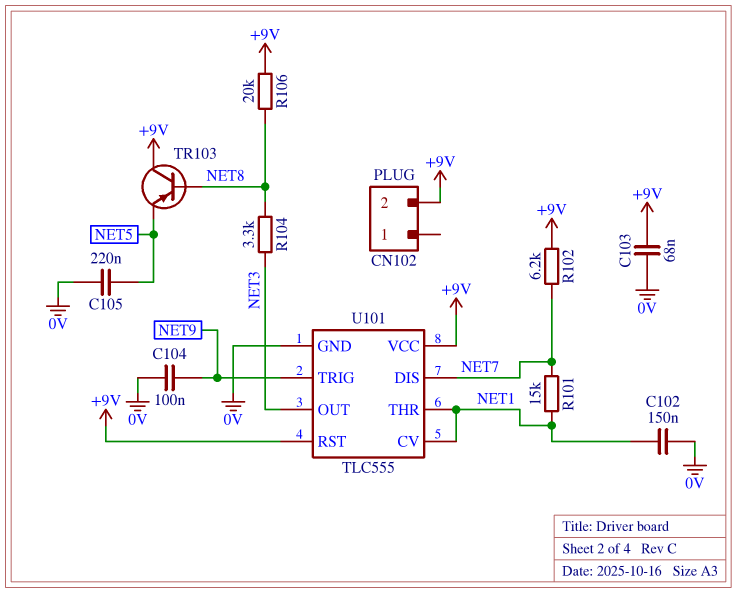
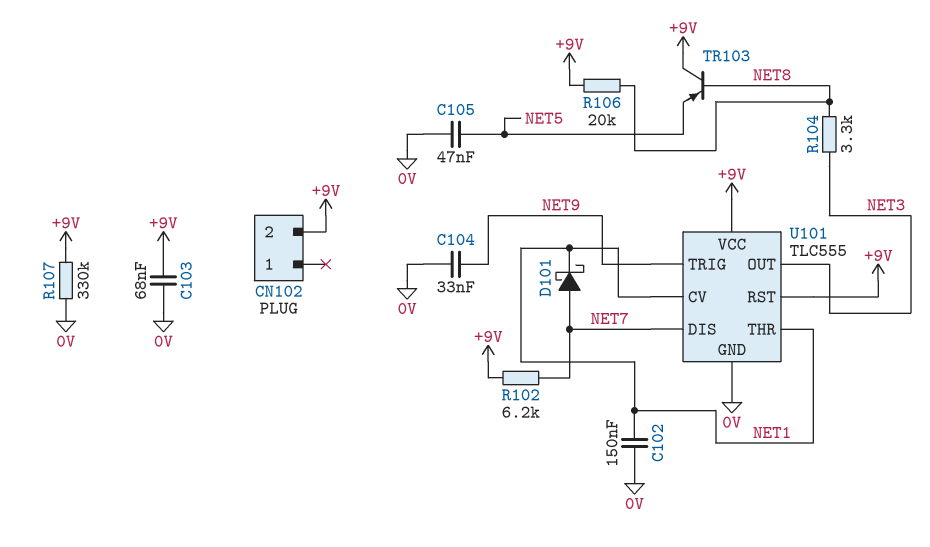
C104: 100nF (0V, NET9) -> 33nF (0V, NET9)
C105: 220nF (0V, NET5) -> 47nF (0V, NET5)
D101: none -> schottky (A NET7, K NET1)
R101: 15k (NET1, NET7) -> none
R107: none -> 330k (+9V, 0V)

